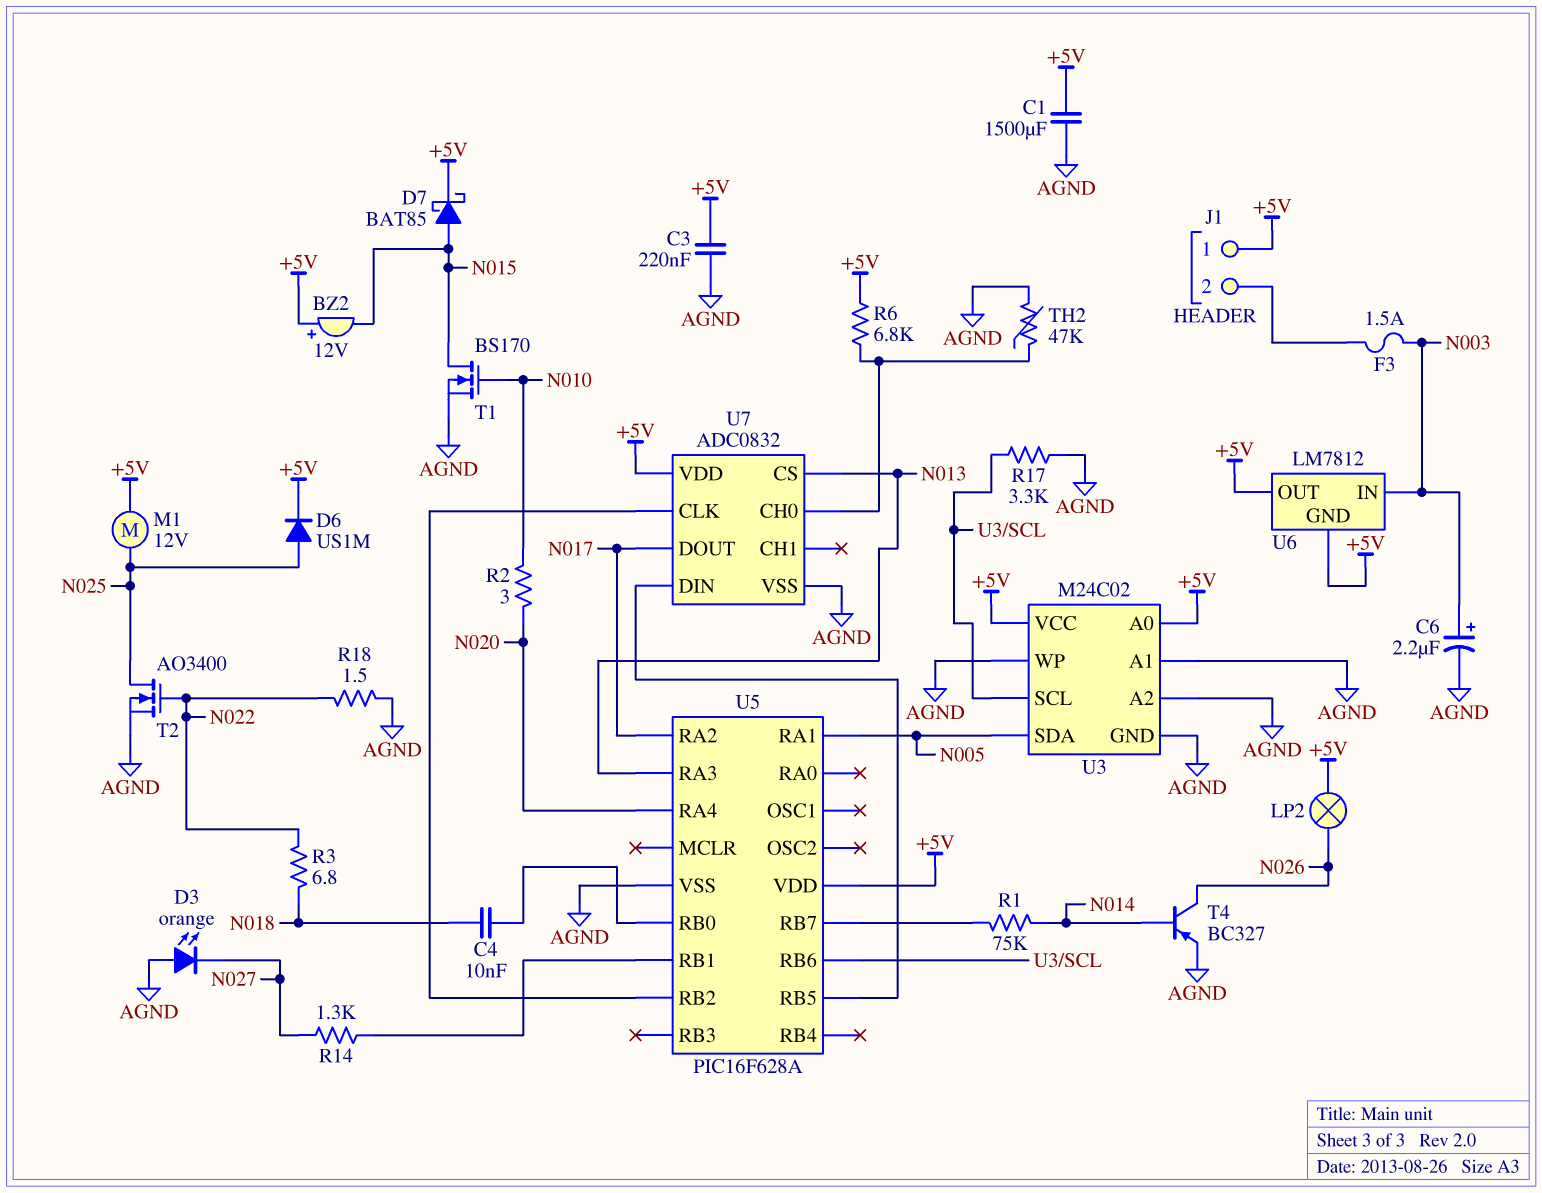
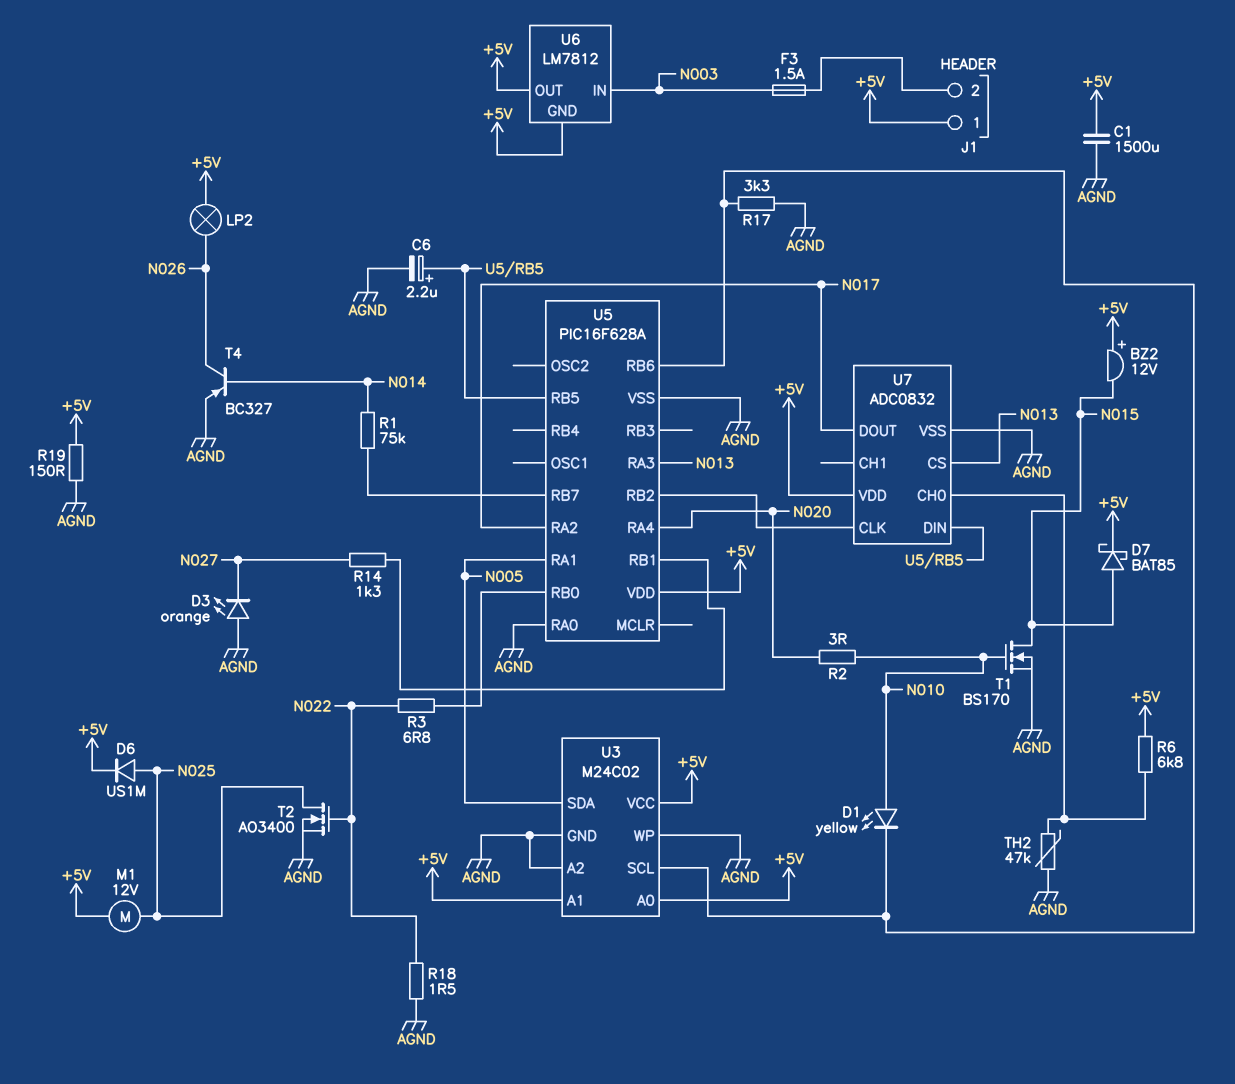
C3: 220nF (+5V, AGND) -> none
C4: 10nF (N018, U5/RB0) -> none
C6: 2.2uF (plus N003, minus AGND) -> 2.2uF (plus U5/RB5, minus AGND)
D1: none -> LED yellow (A N010, K U3/SCL)
R3: 6.8 (N018, N022) -> 6.8 (N022, U5/RB0)
R19: none -> 150 (+5V, AGND)
U3 pin A1: AGND -> +5V
U5 pin RA0: none -> AGND

